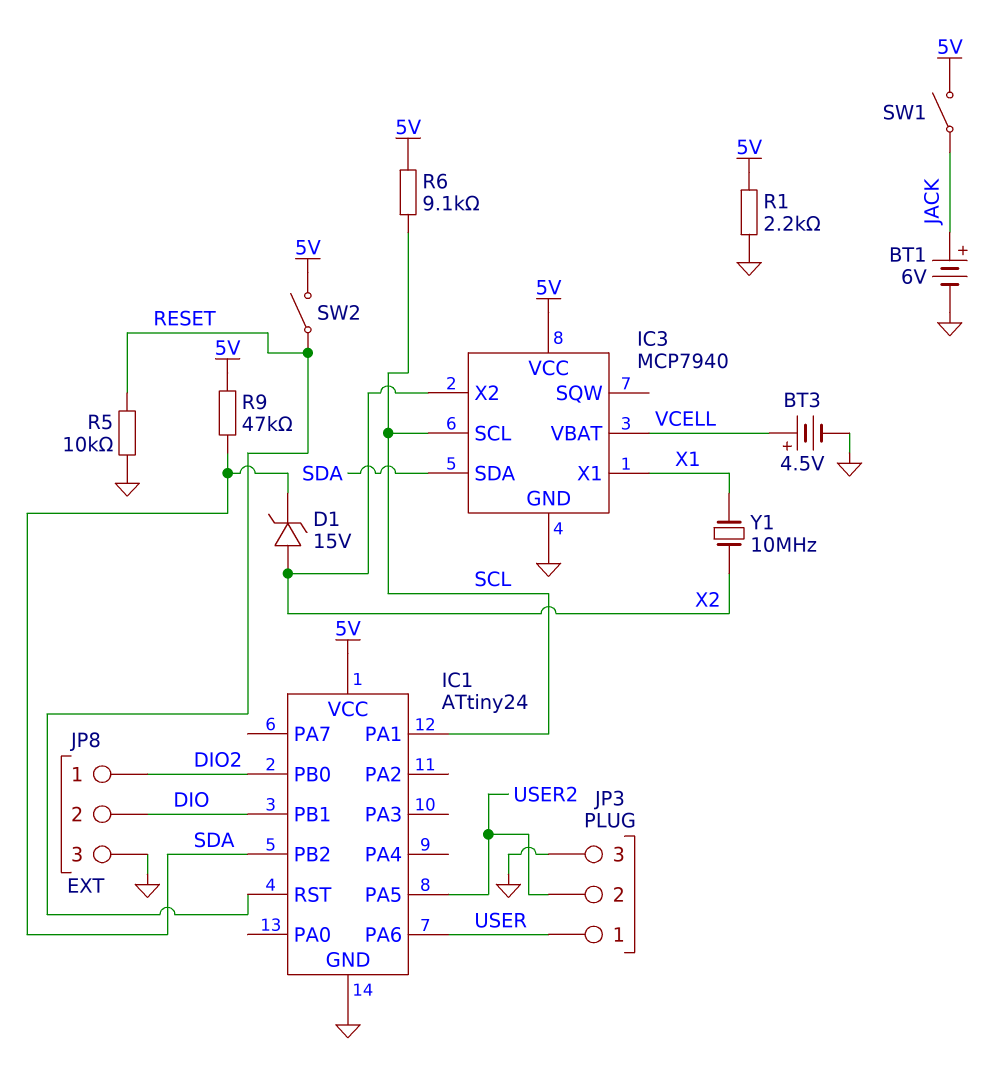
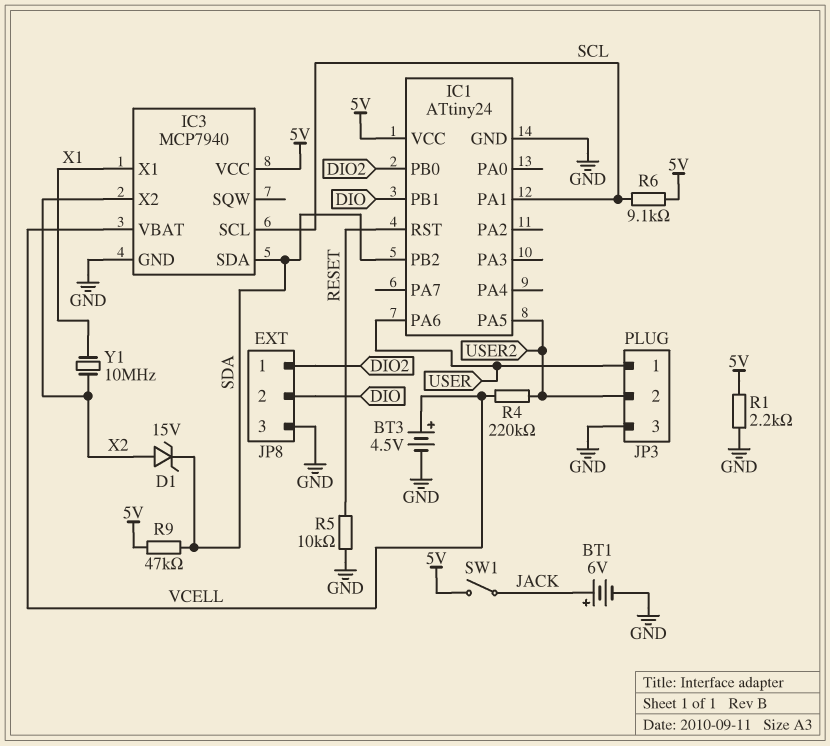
R4: none -> 220k (USER2, VCELL)
SW2: switch (5V, RESET) -> none

